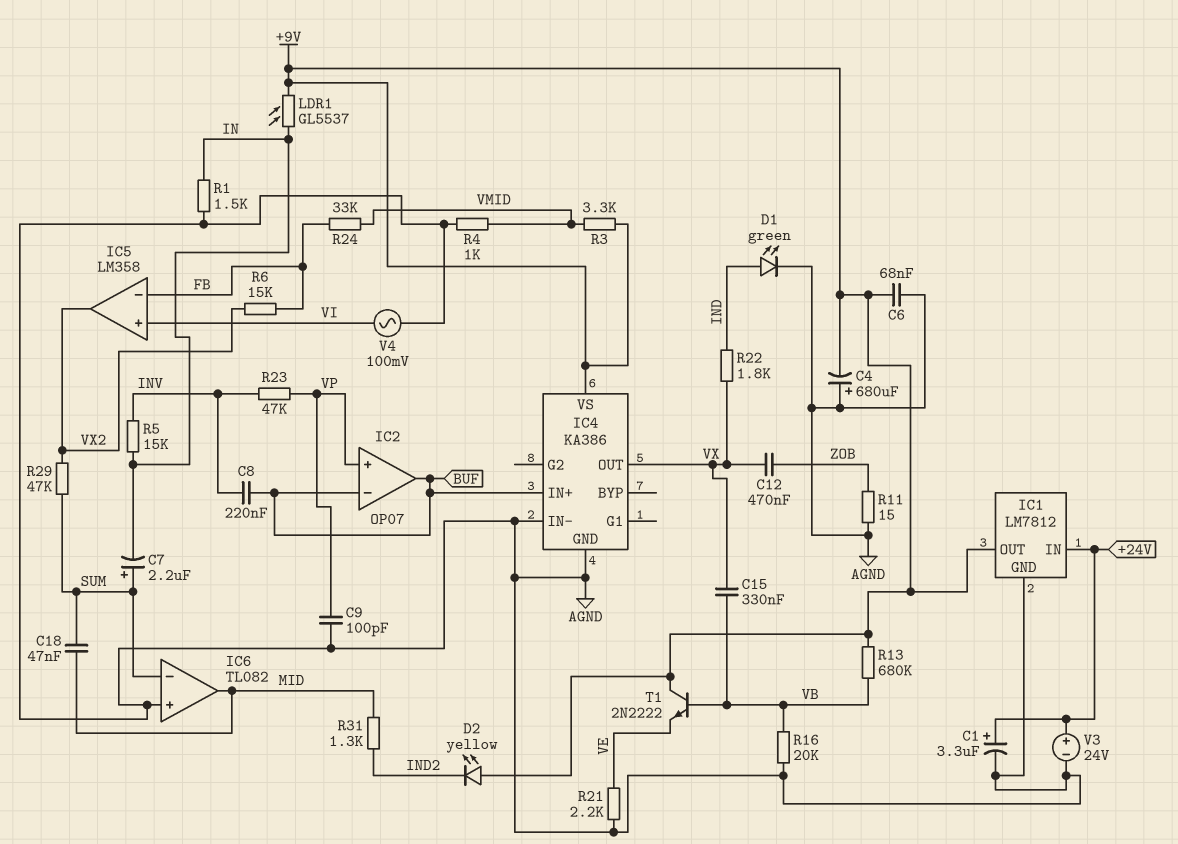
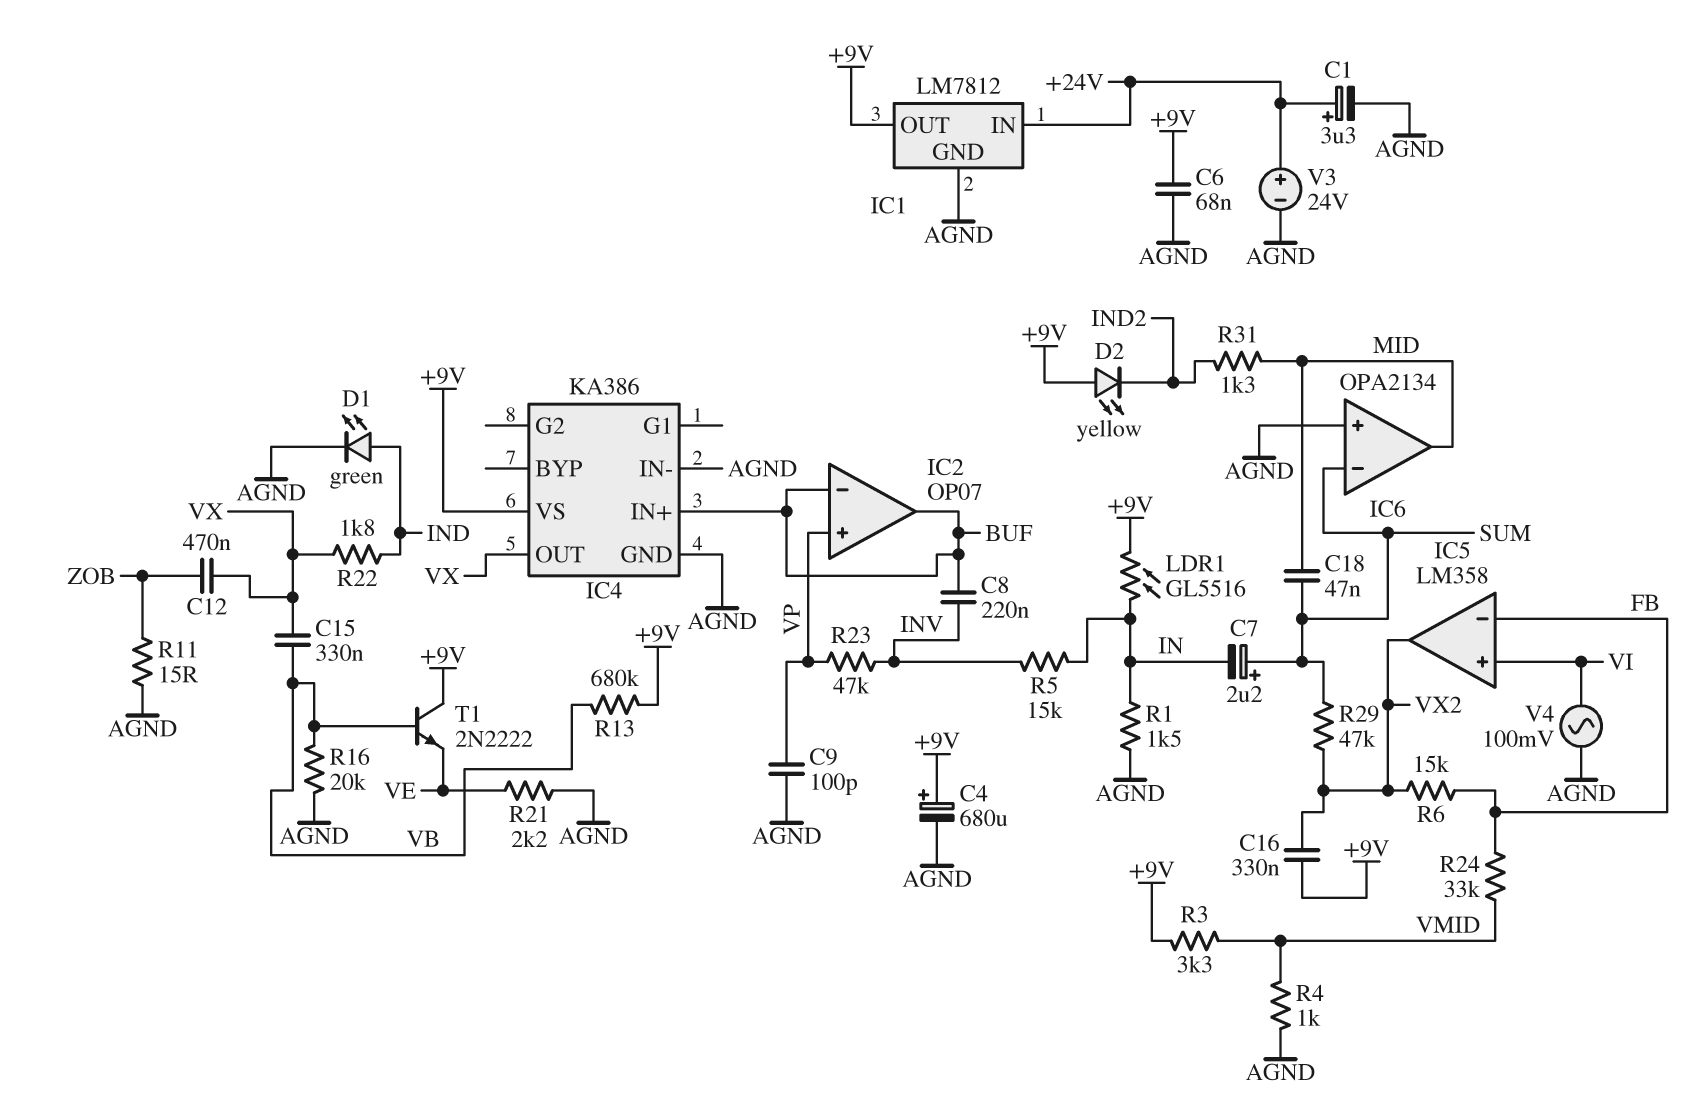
C4: 680uF (plus AGND, minus +9V) -> 680uF (plus +9V, minus AGND)
C16: none -> 330nF (+9V, VX2)
IC6: TL082 -> OPA2134
LDR1: GL5537 (+9V, IN) -> GL5516 (+9V, IN)

